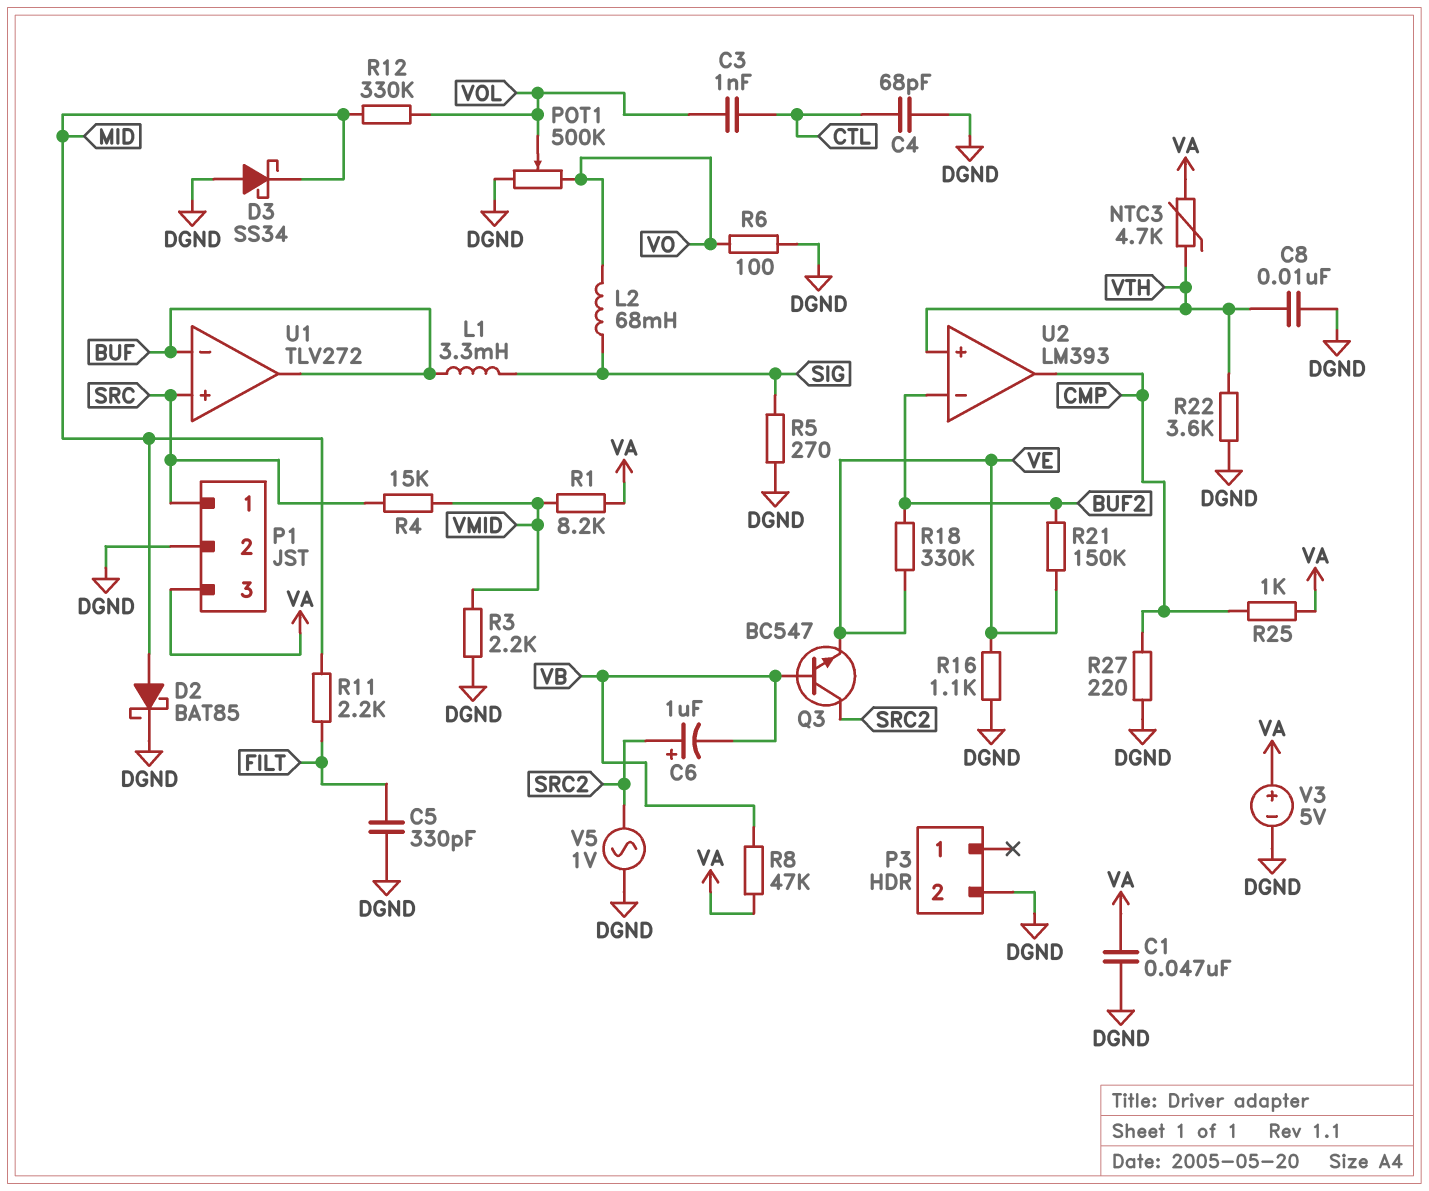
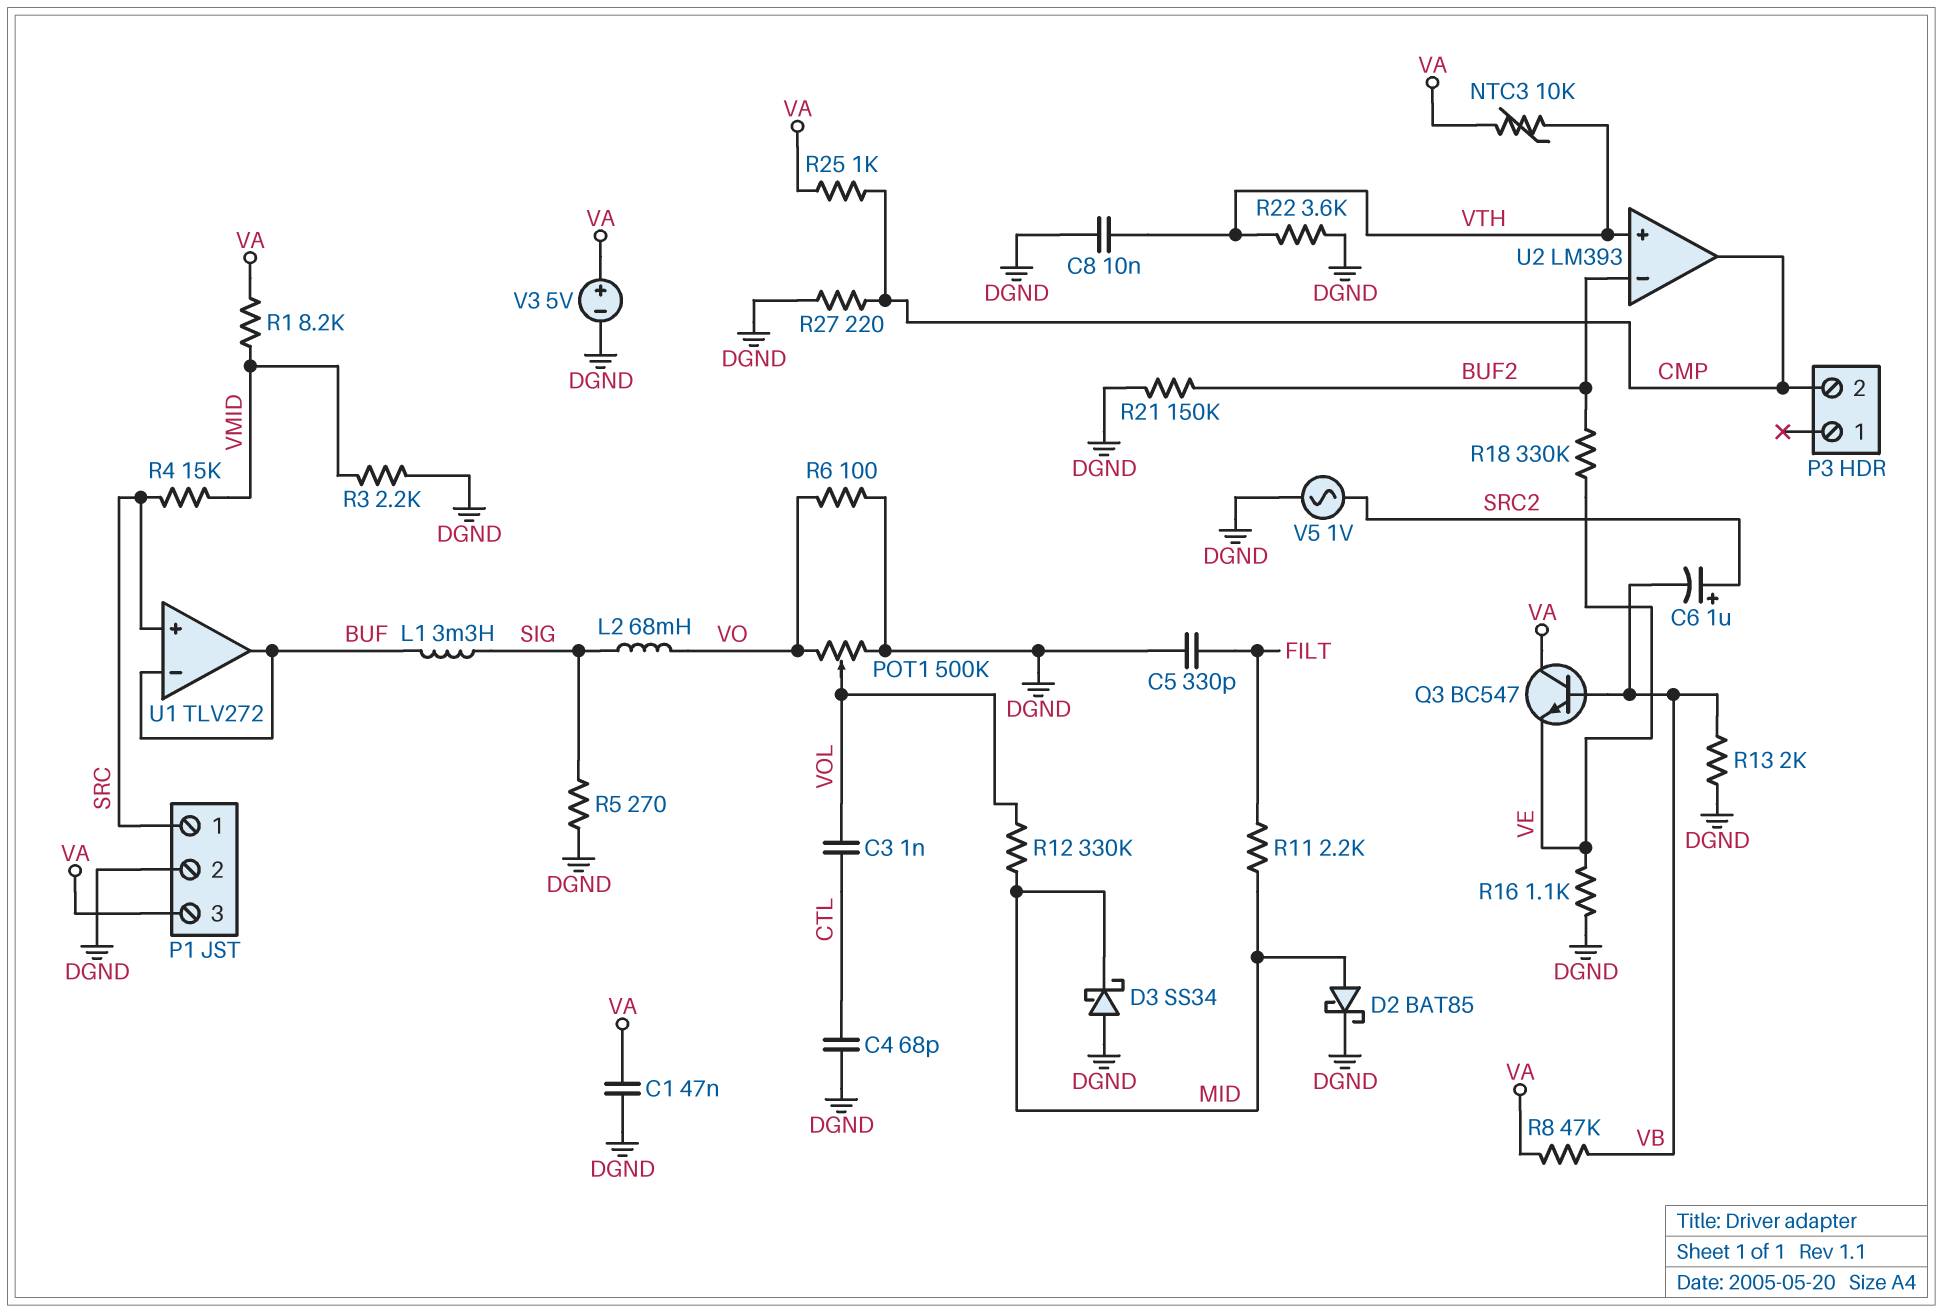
NTC3: 4.7k (VA, VTH) -> 10k (VA, VTH)
P3 pin 2: DGND -> CMP
Q3: NPN BC547 (B VB, C SRC2, E VE) -> NPN BC547 (B VB, C VA, E VE)
R13: none -> 2k (DGND, VB)
R21: 150k (BUF2, VE) -> 150k (BUF2, DGND)

